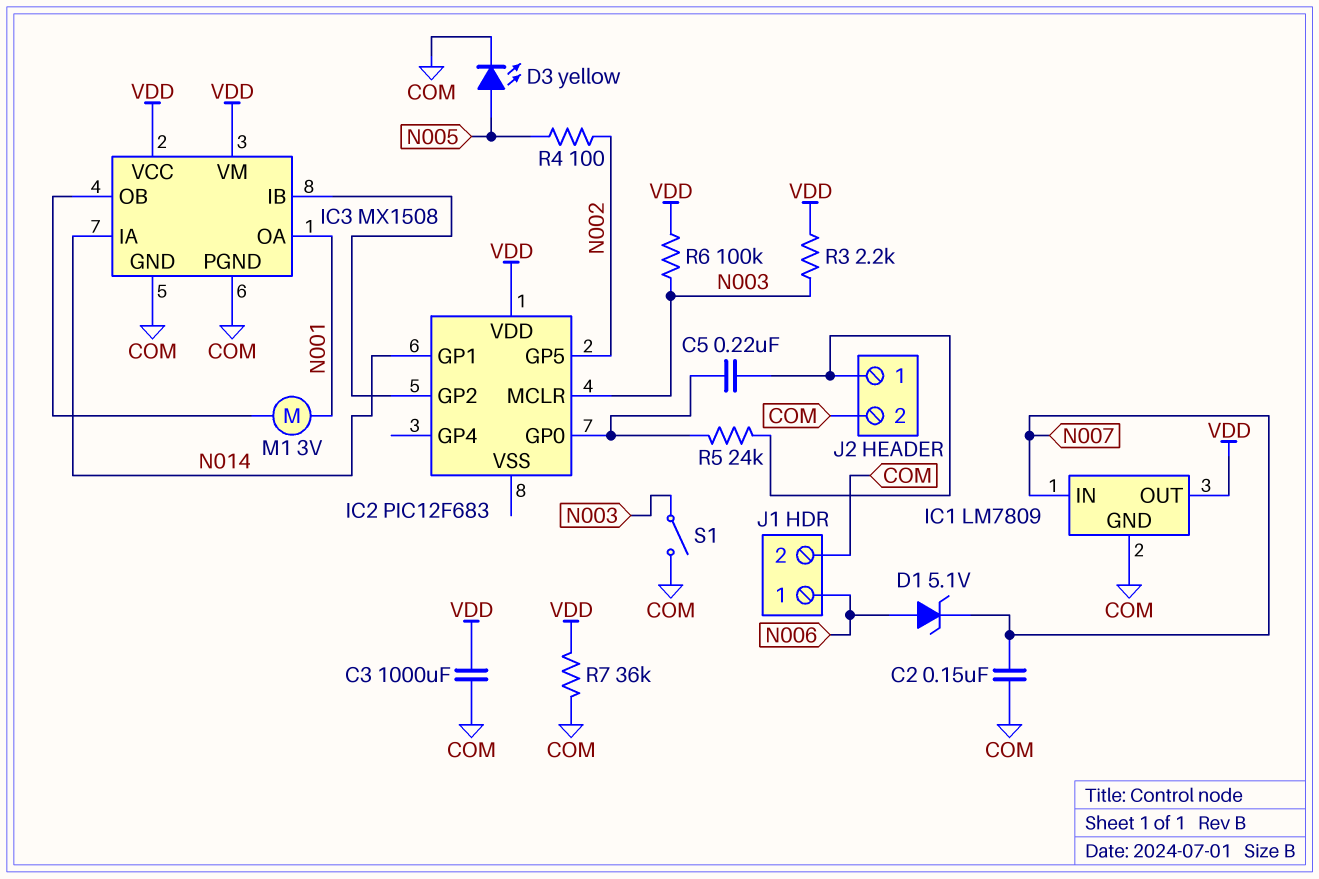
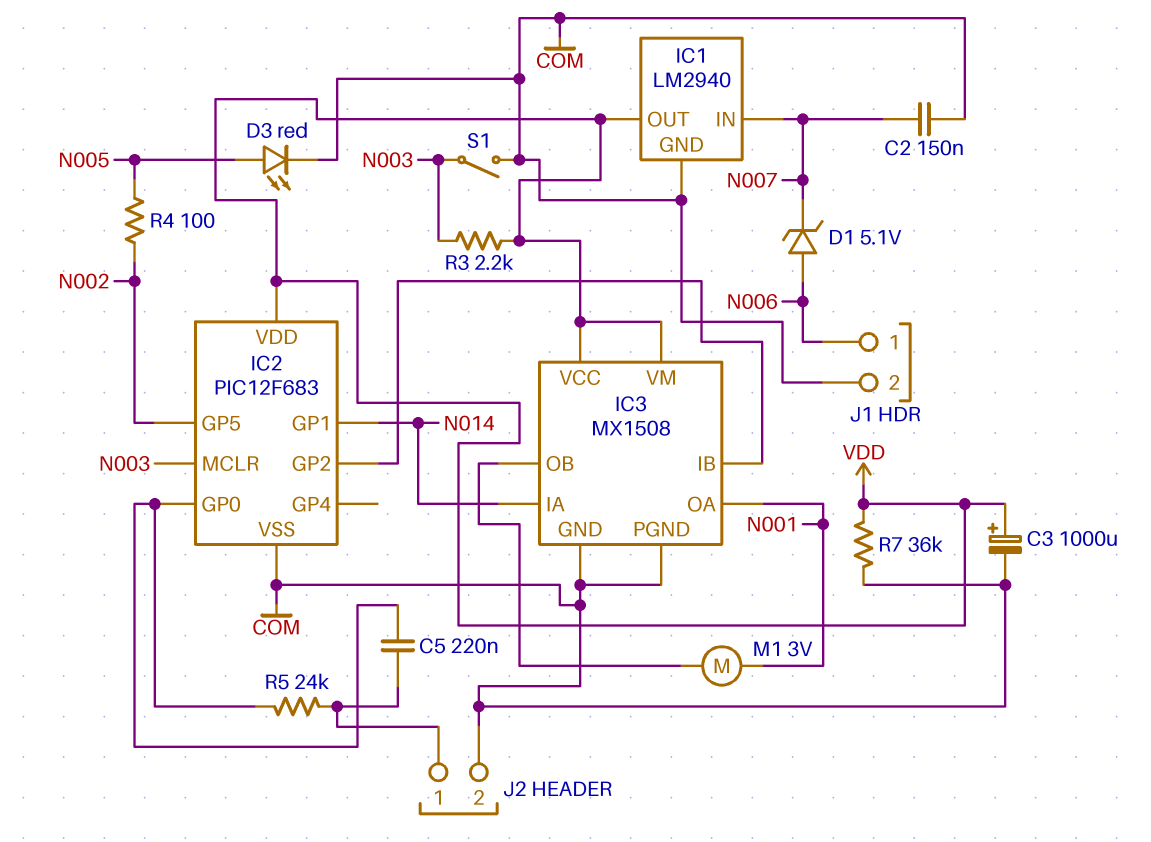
C3: 1000uF (COM, VDD) -> 1000uF (plus VDD, minus COM)
D3: LED yellow (A N005, K COM) -> LED red (A N005, K COM)
IC1: LM7809 -> LM2940
IC2 pin VSS: none -> COM
R6: 100k (N003, VDD) -> none

